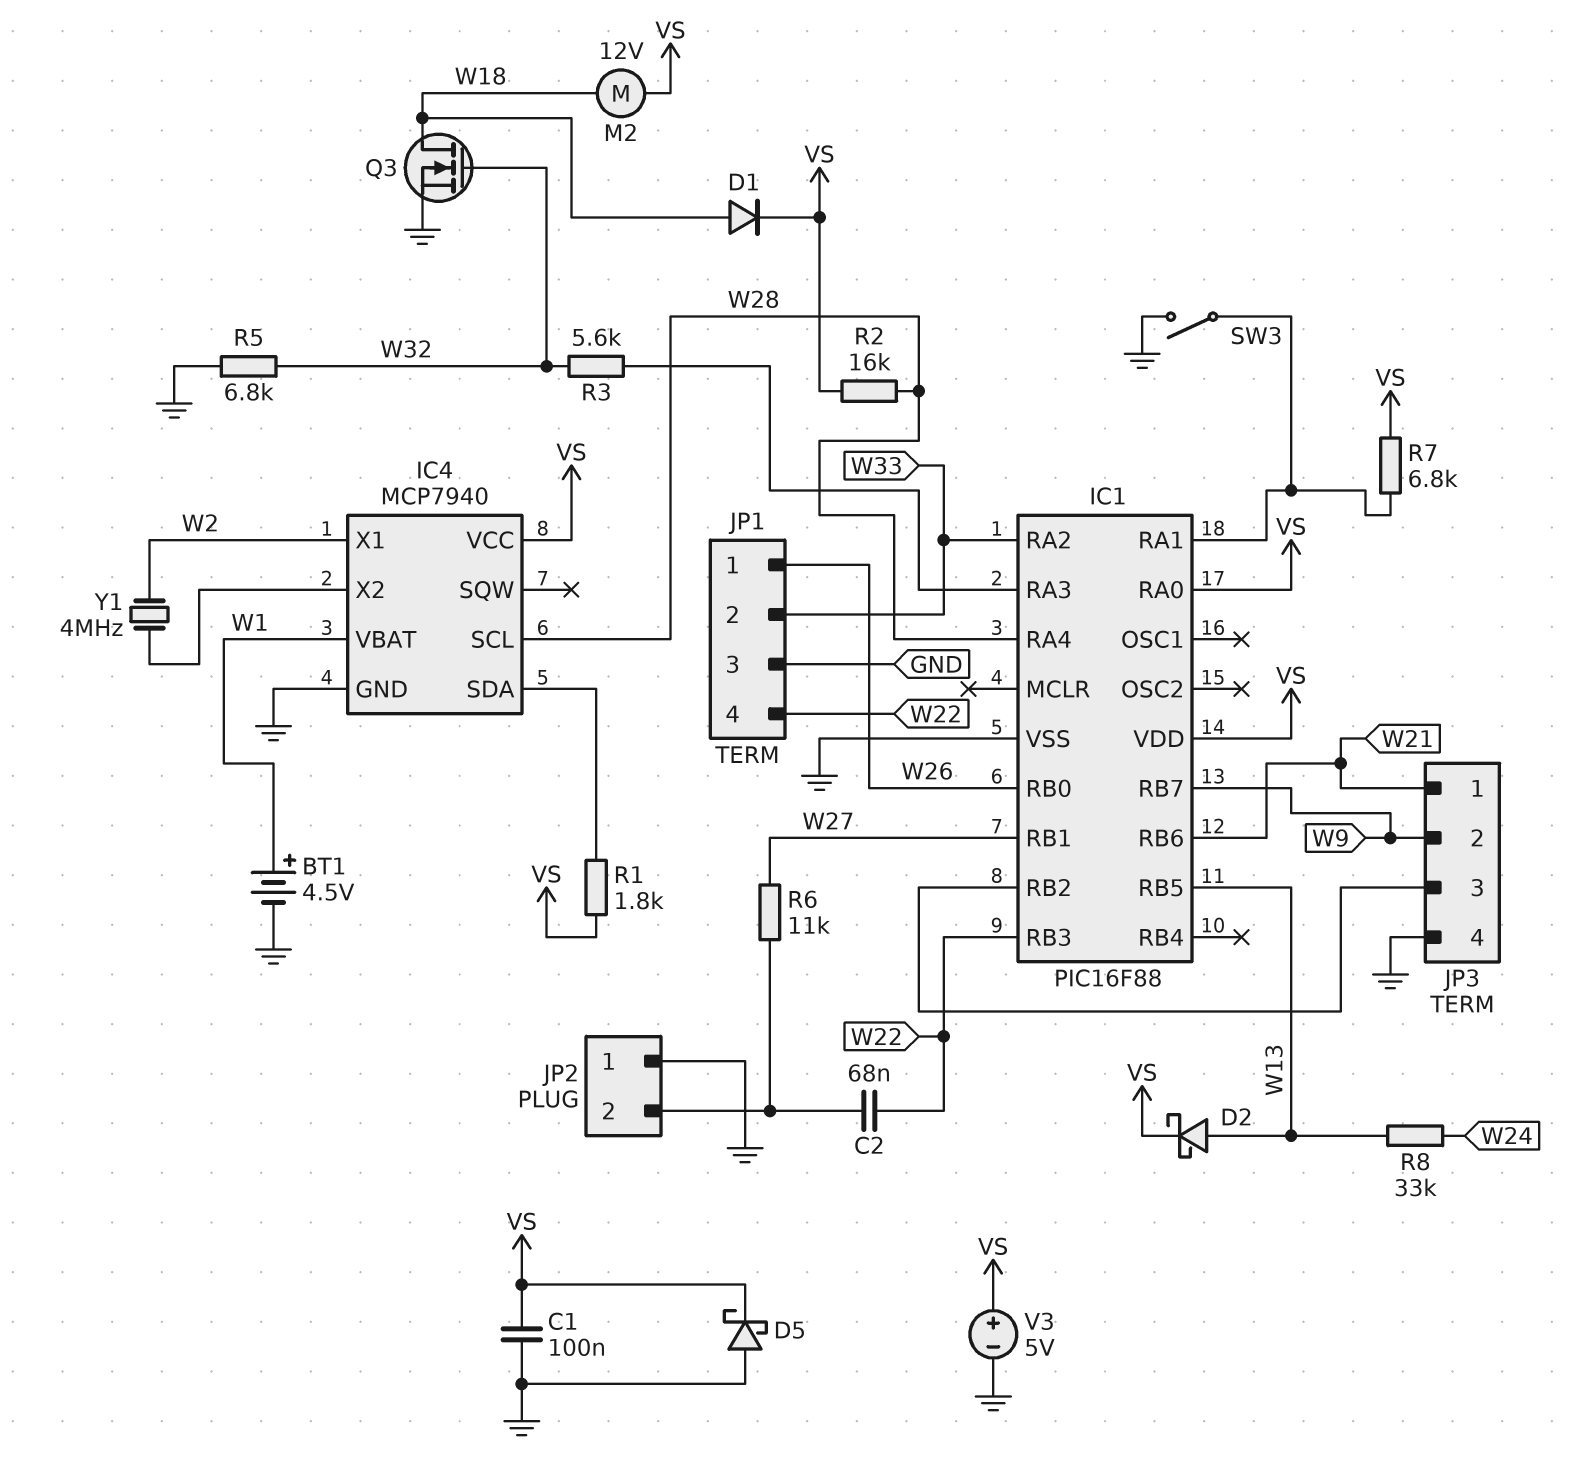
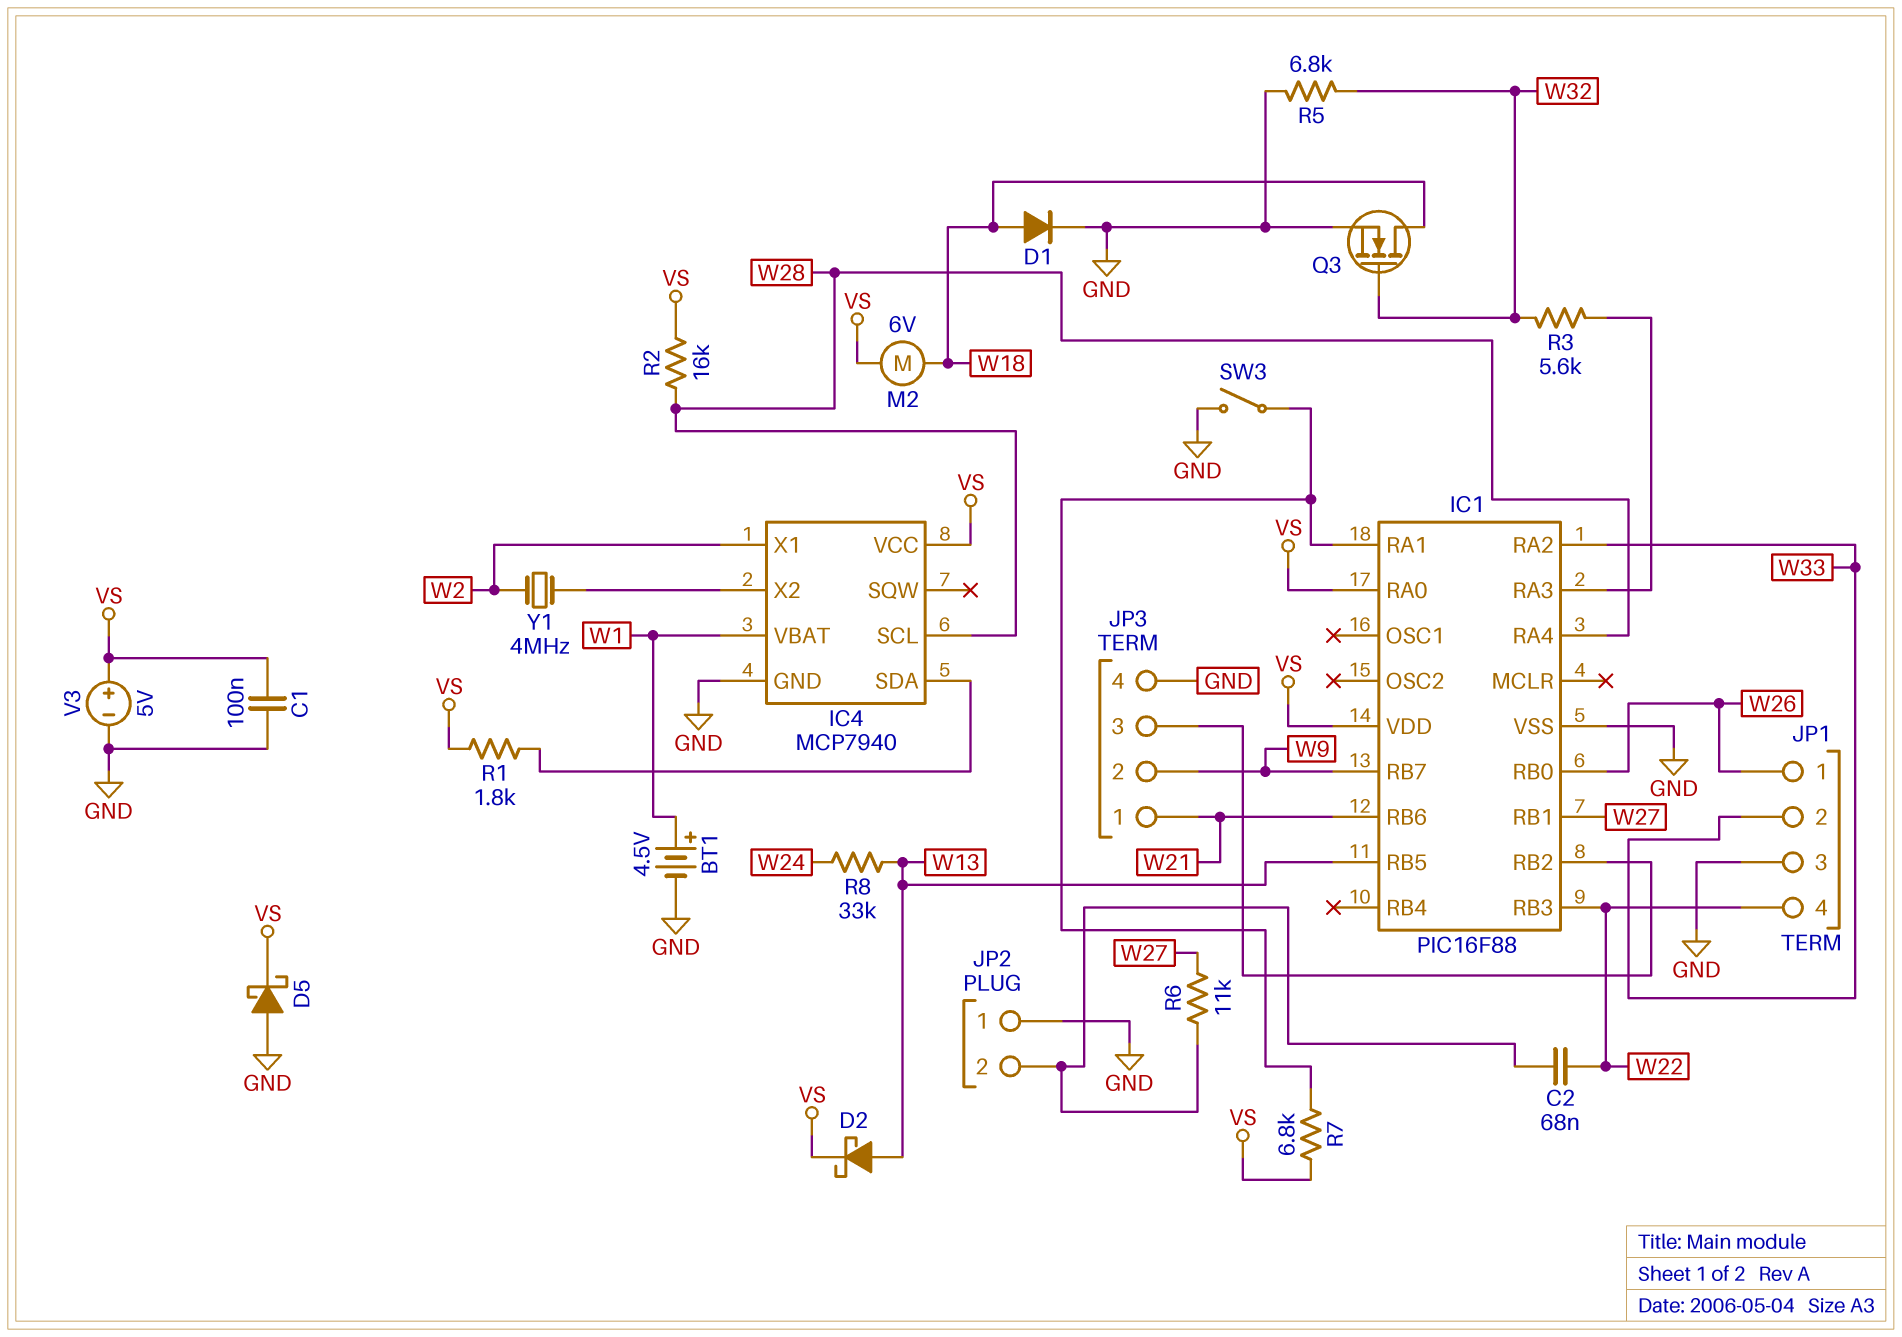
D1: diode (A W18, K VS) -> diode (A W18, K GND)
M2: motor 12V (VS, W18) -> motor 6V (VS, W18)

